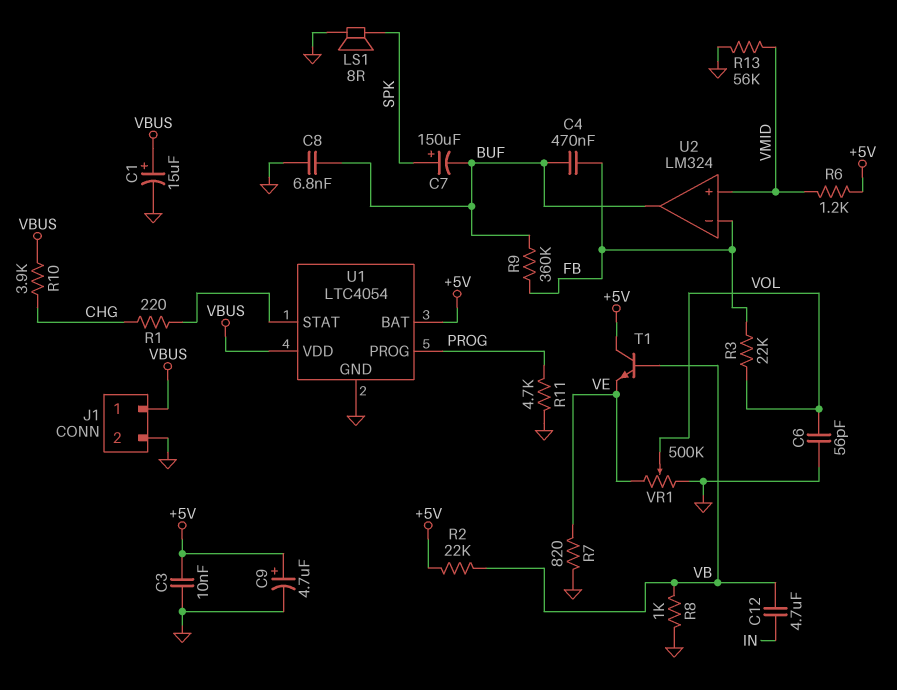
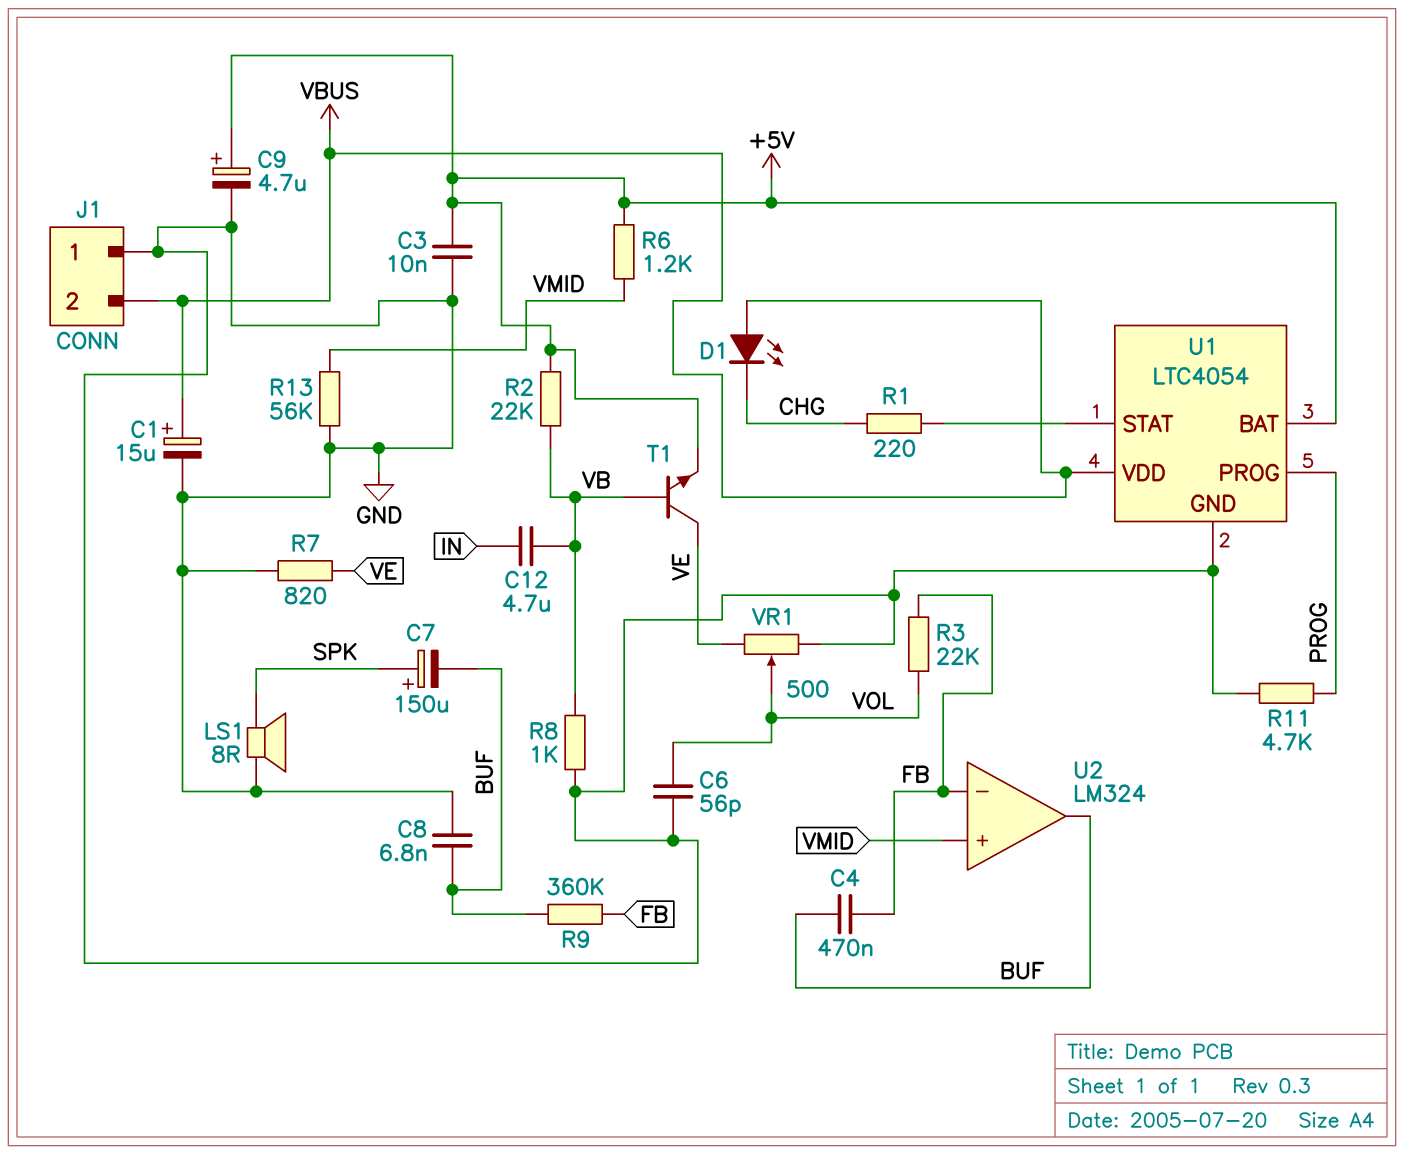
D1: none -> LED (A VBUS, K CHG)
J1 pin 1: VBUS -> GND
J1 pin 2: GND -> VBUS
R10: 3.9k (CHG, VBUS) -> none
T1: NPN (B VB, C +5V, E VE) -> NPN (B VB, C VE, E +5V)
VR1: 500k (GND, VE, wiper VOL) -> 500 (GND, VE, wiper VOL)

